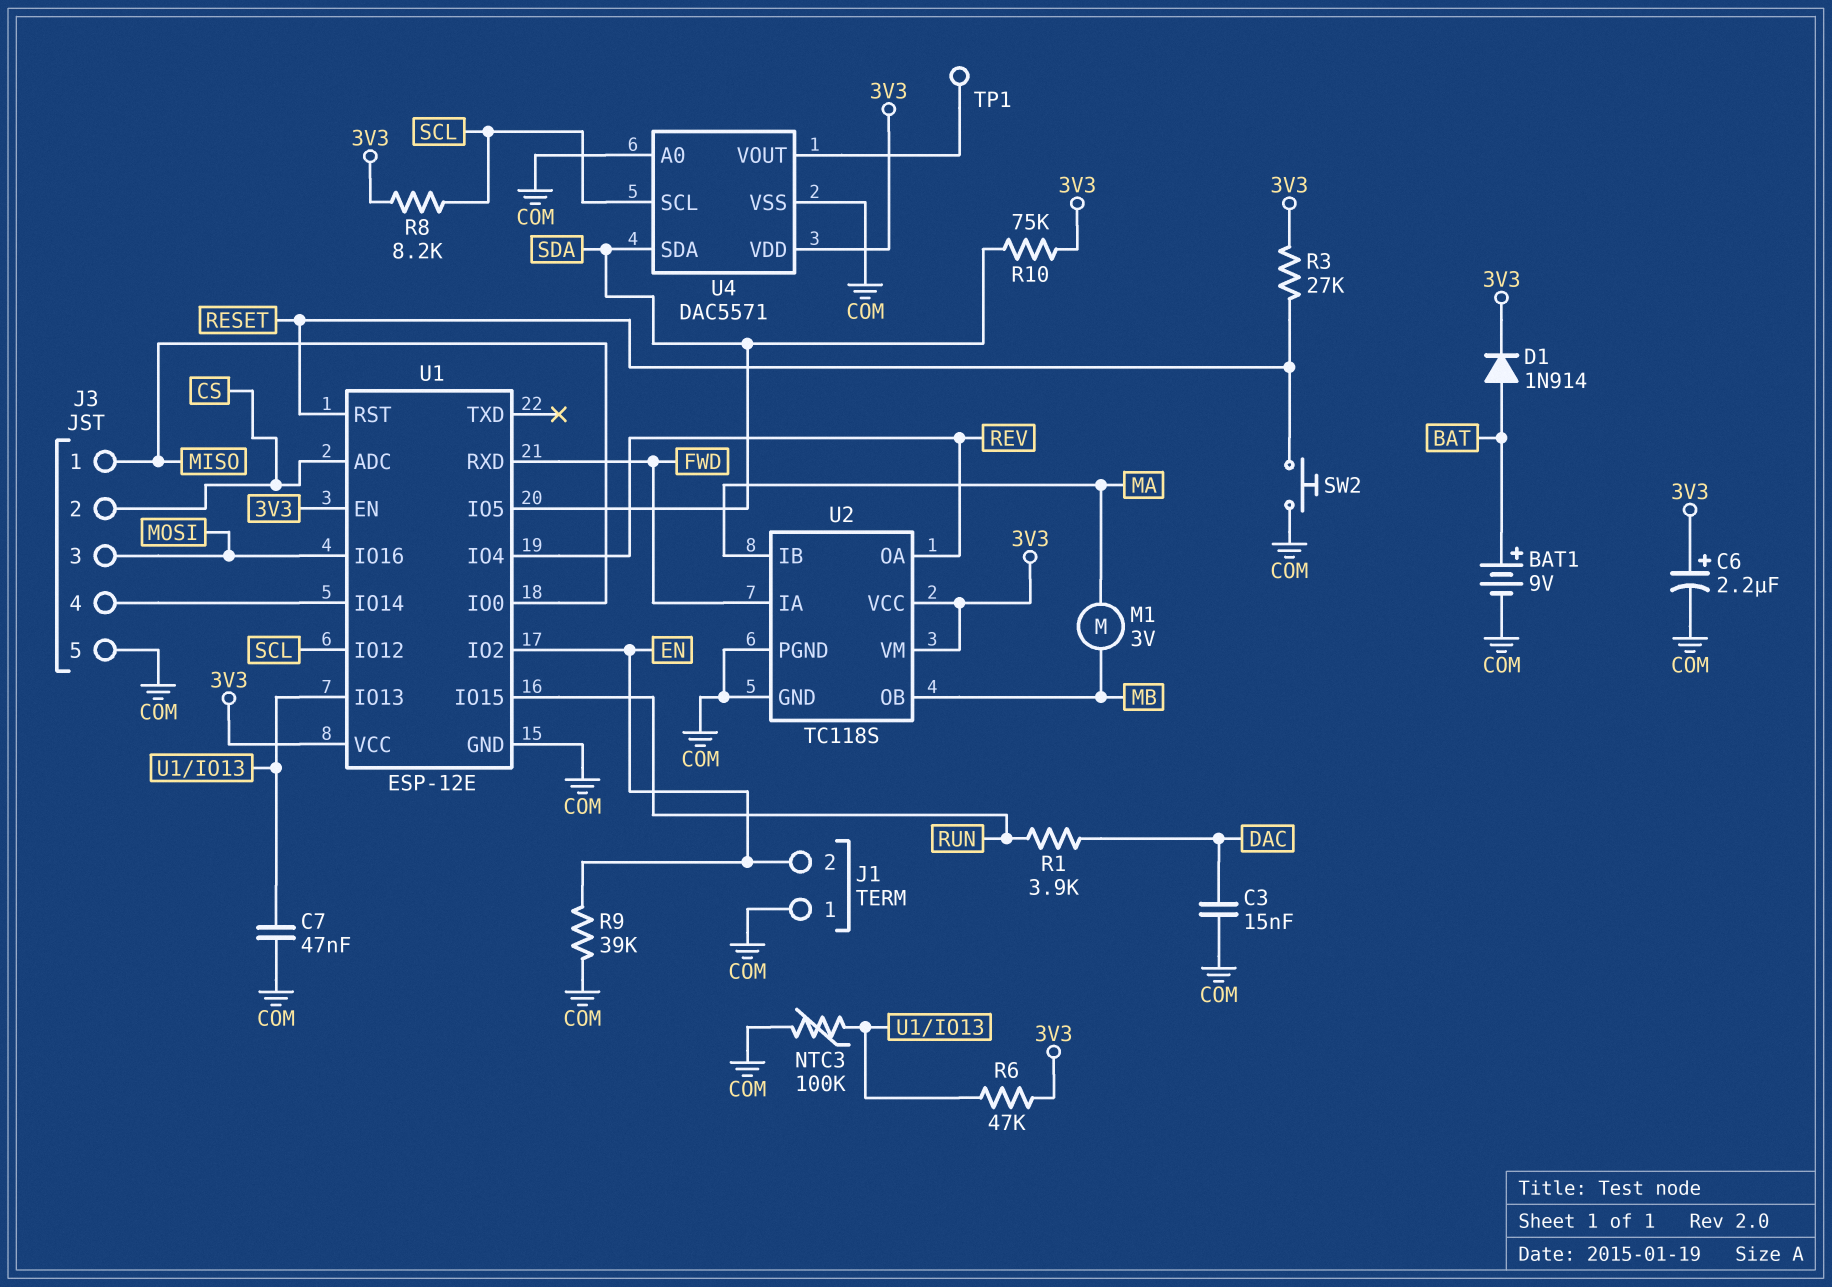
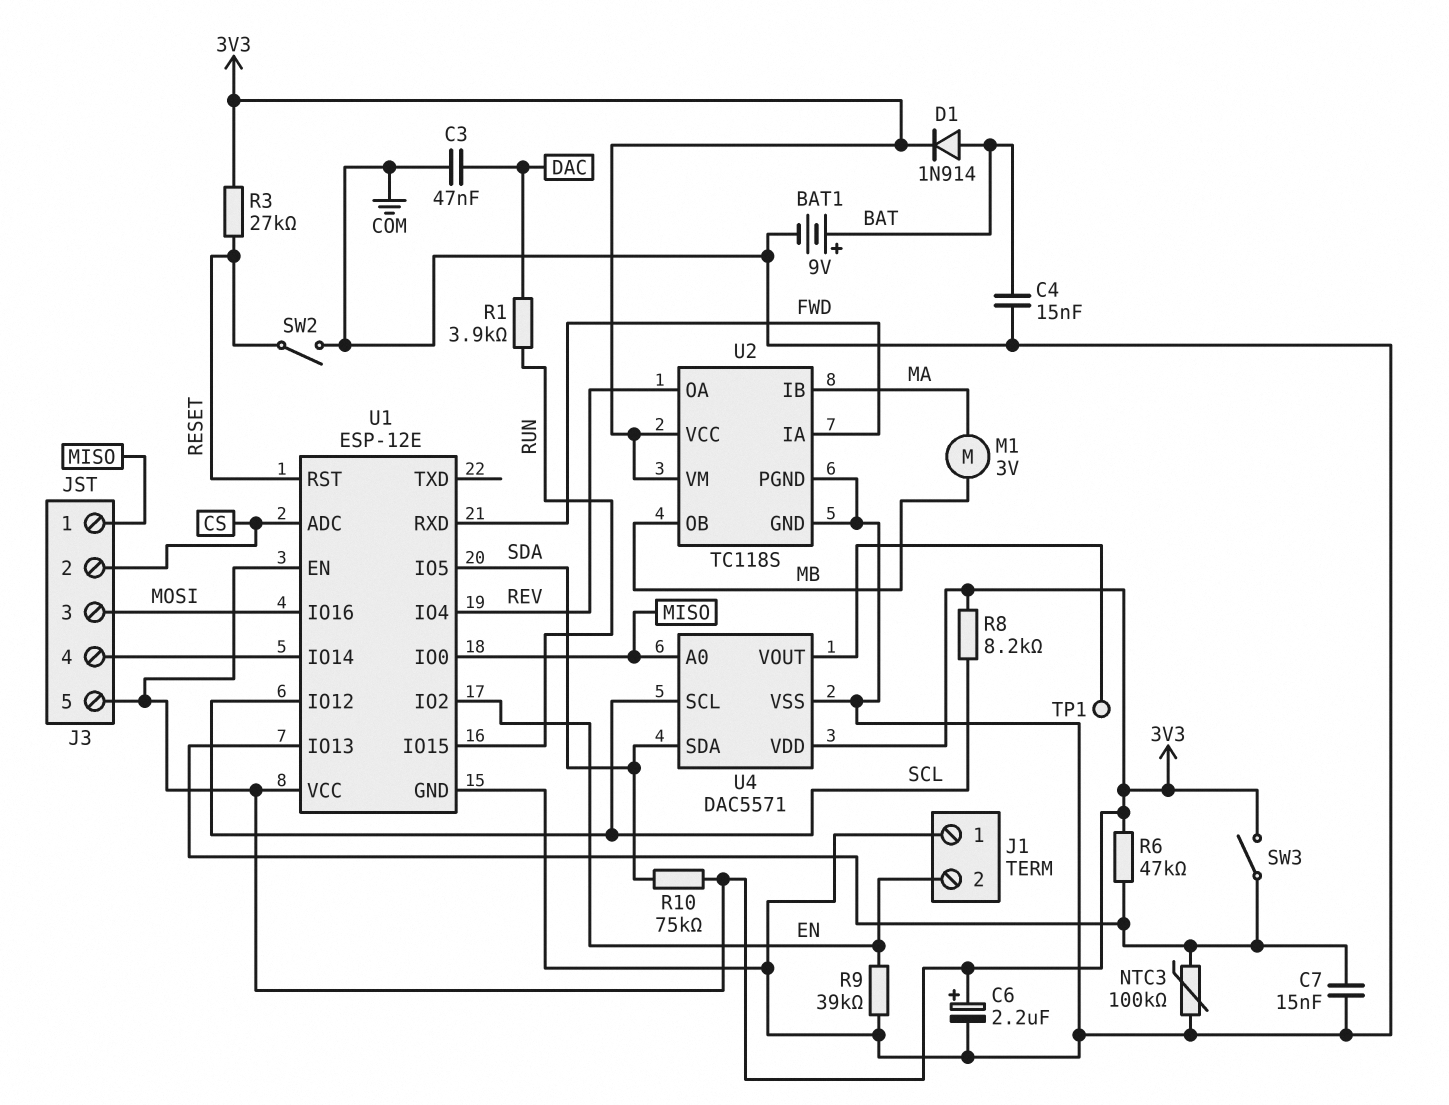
C3: 15nF (COM, DAC) -> 47nF (COM, DAC)
C4: none -> 15nF (BAT, COM)
C7: 47nF (COM, U1/IO13) -> 15nF (COM, U1/IO13)
J3 pin 5: COM -> 3V3
SW2: button (COM, RESET) -> switch (COM, RESET)
SW3: none -> switch (3V3, U1/IO13)
U4 pin A0: COM -> MISO

